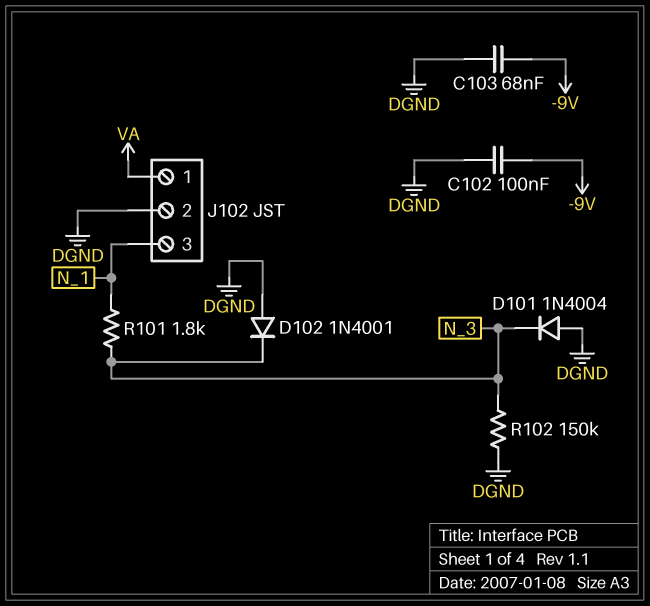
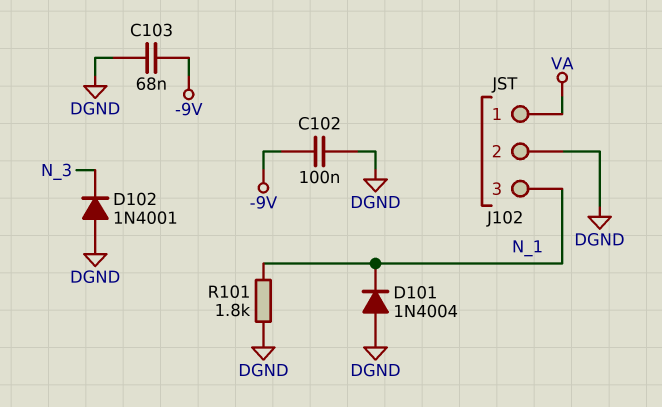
D101: diode 1N4004 (A DGND, K N_3) -> diode 1N4004 (A DGND, K N_1)
R101: 1.8k (N_1, N_3) -> 1.8k (DGND, N_1)
R102: 150k (DGND, N_3) -> none

